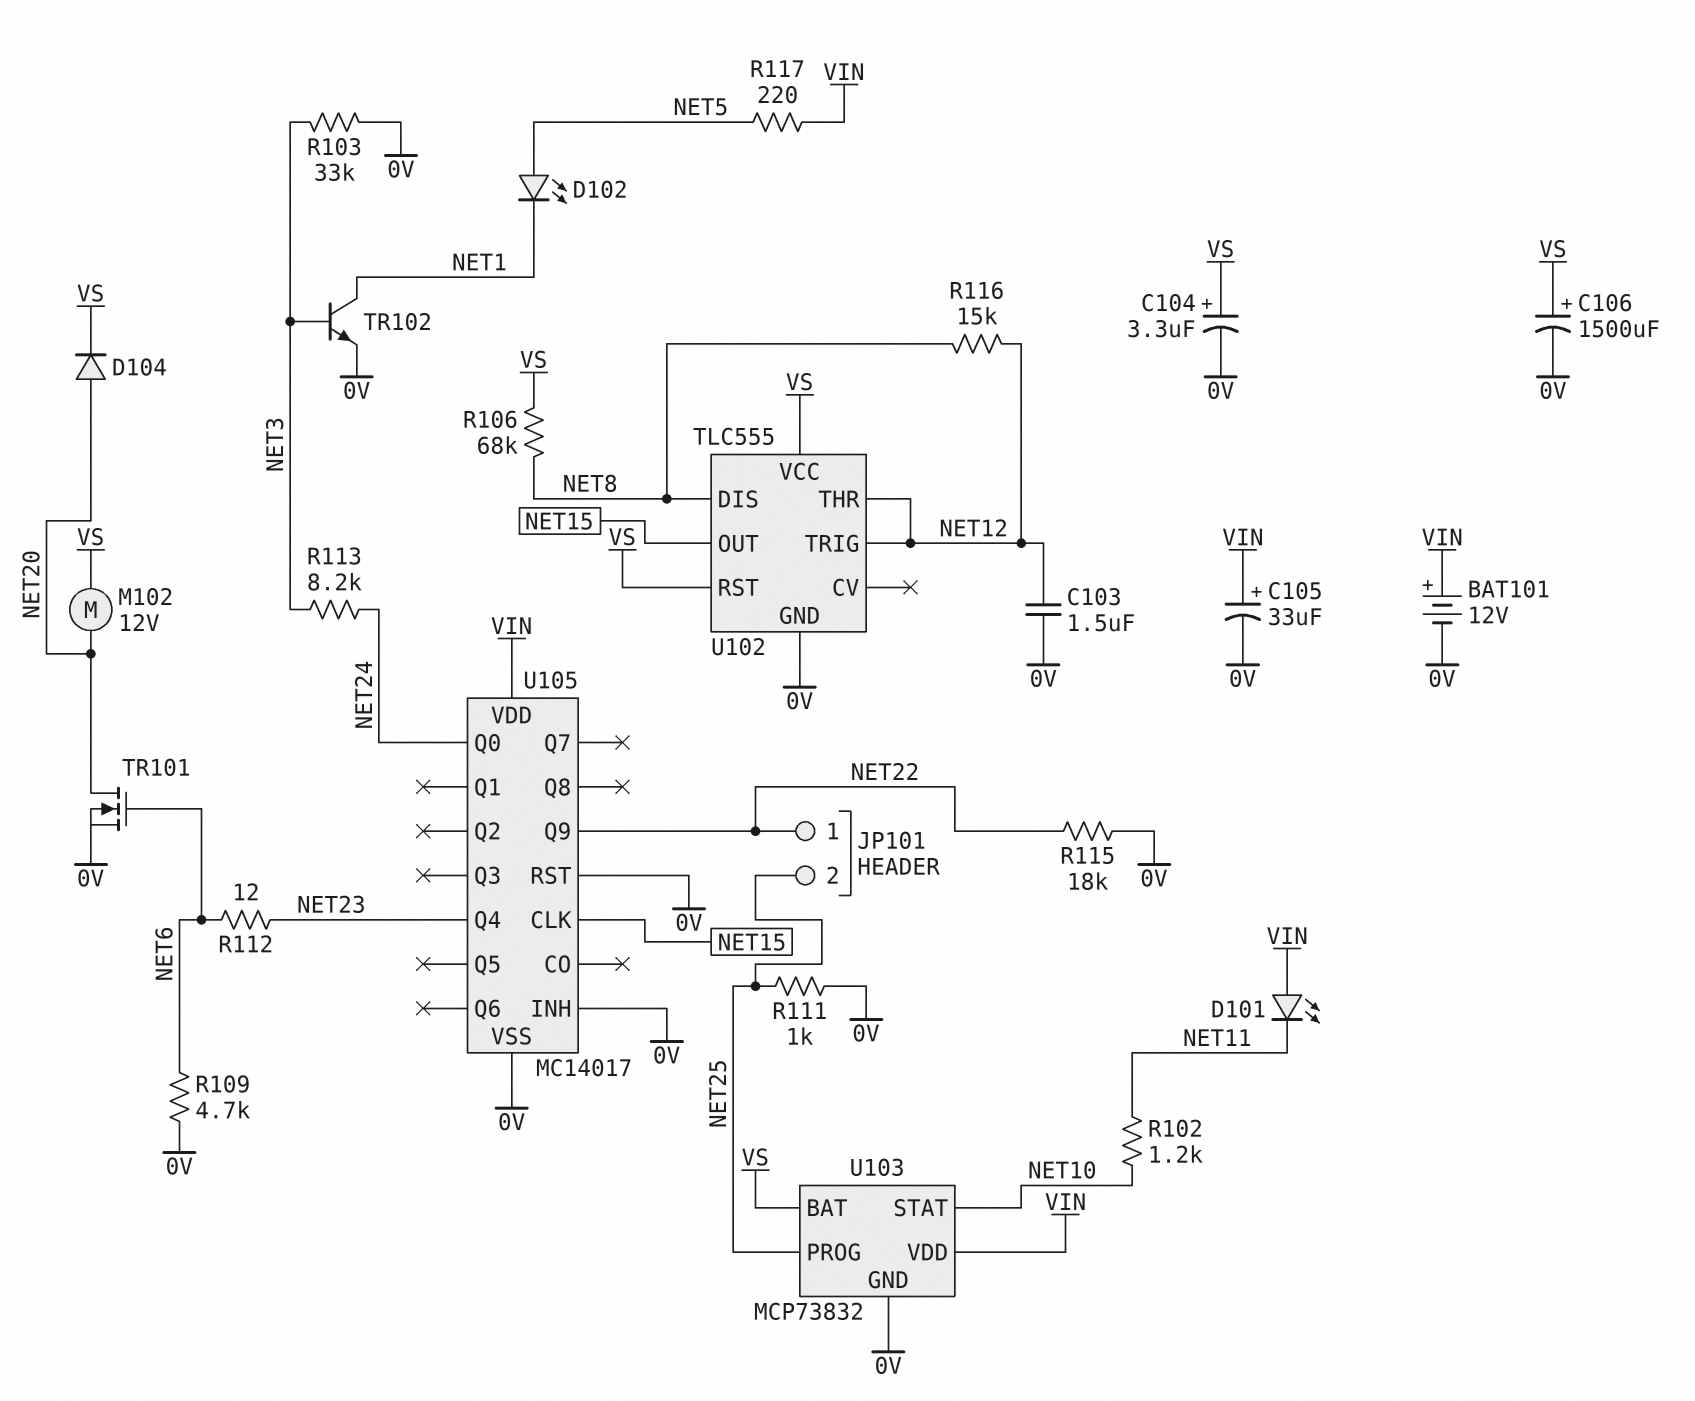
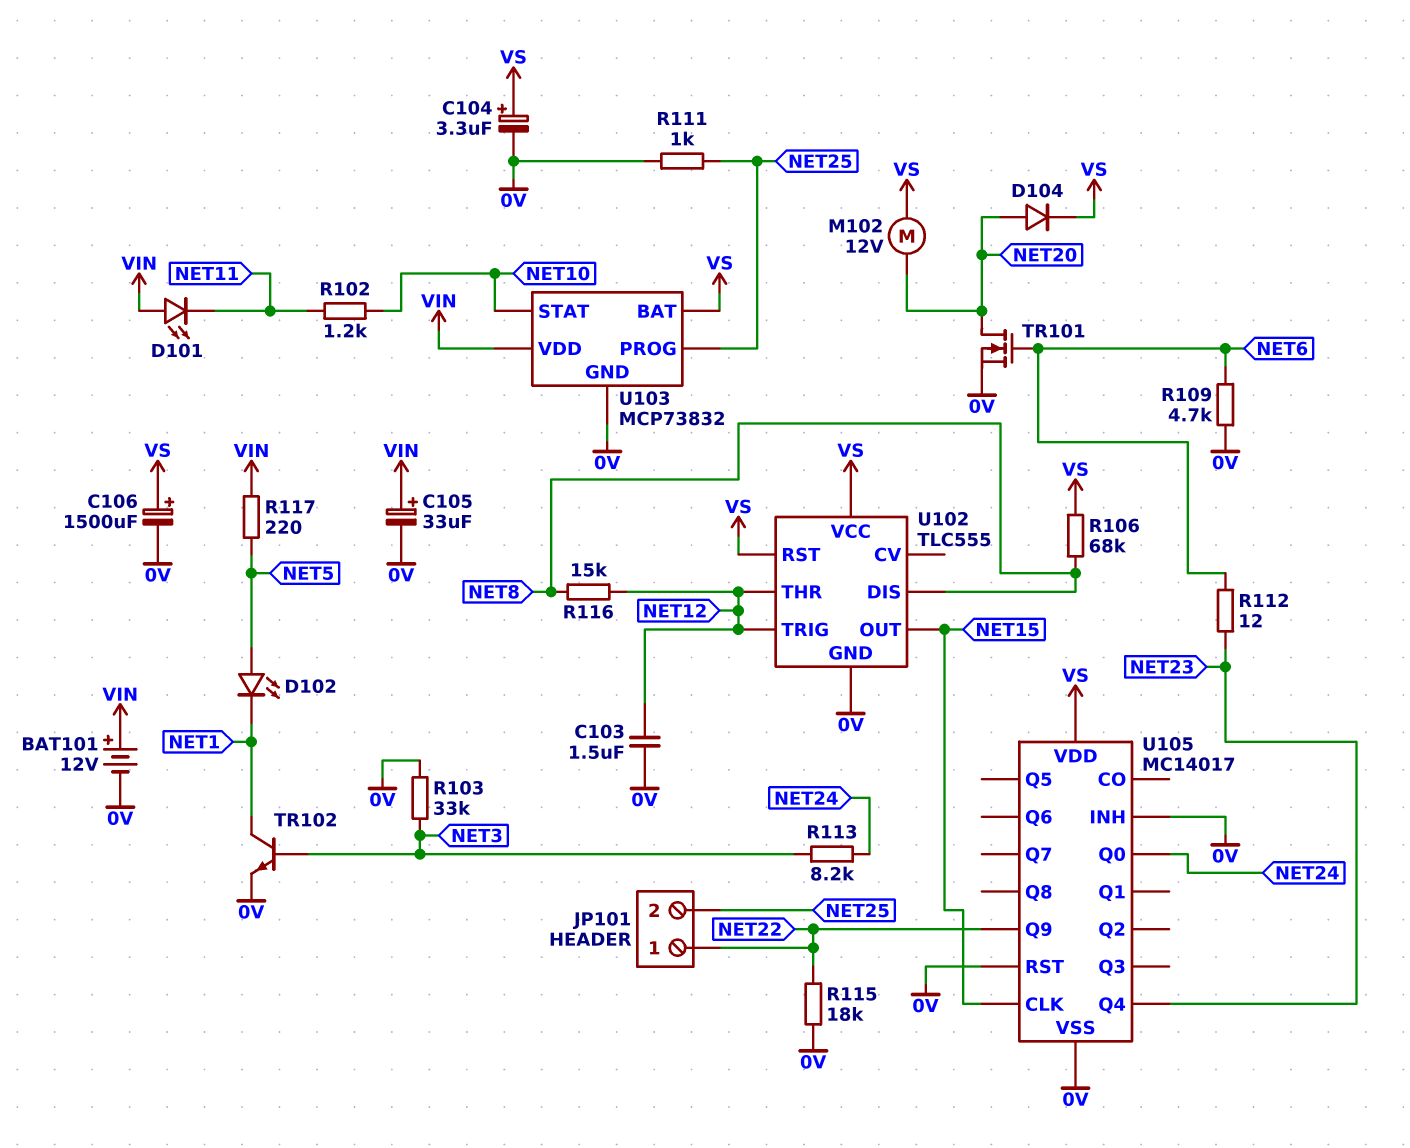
U105 pin VDD: VIN -> VS

